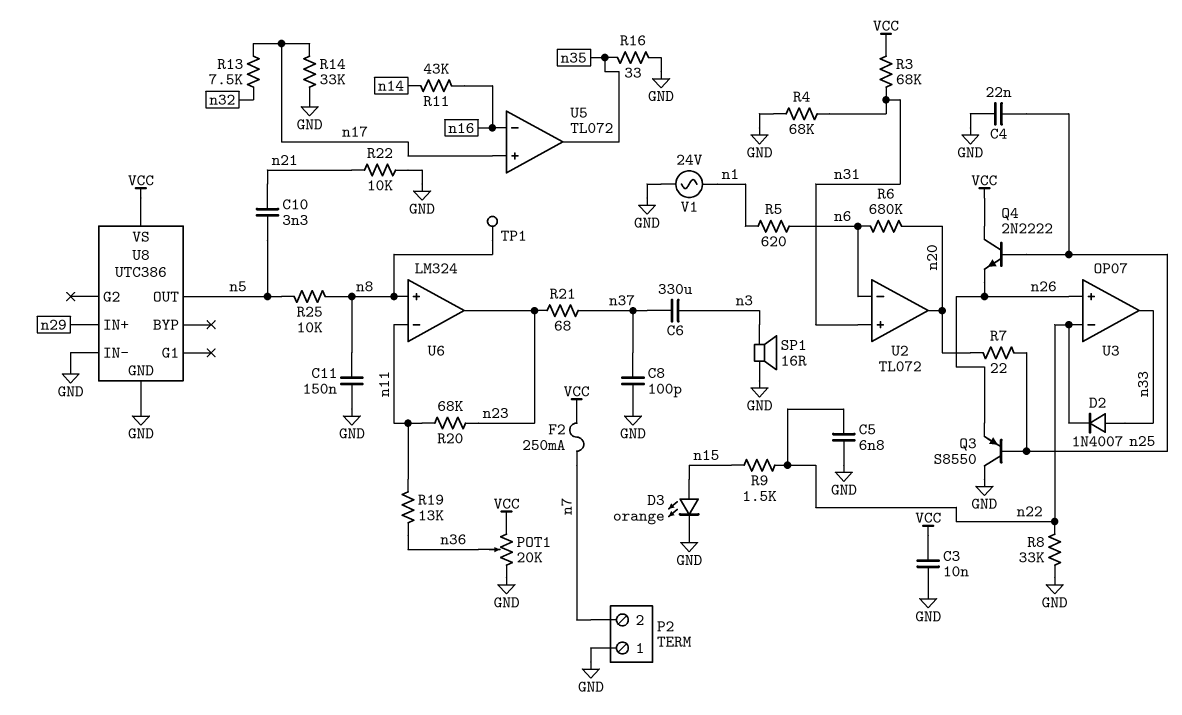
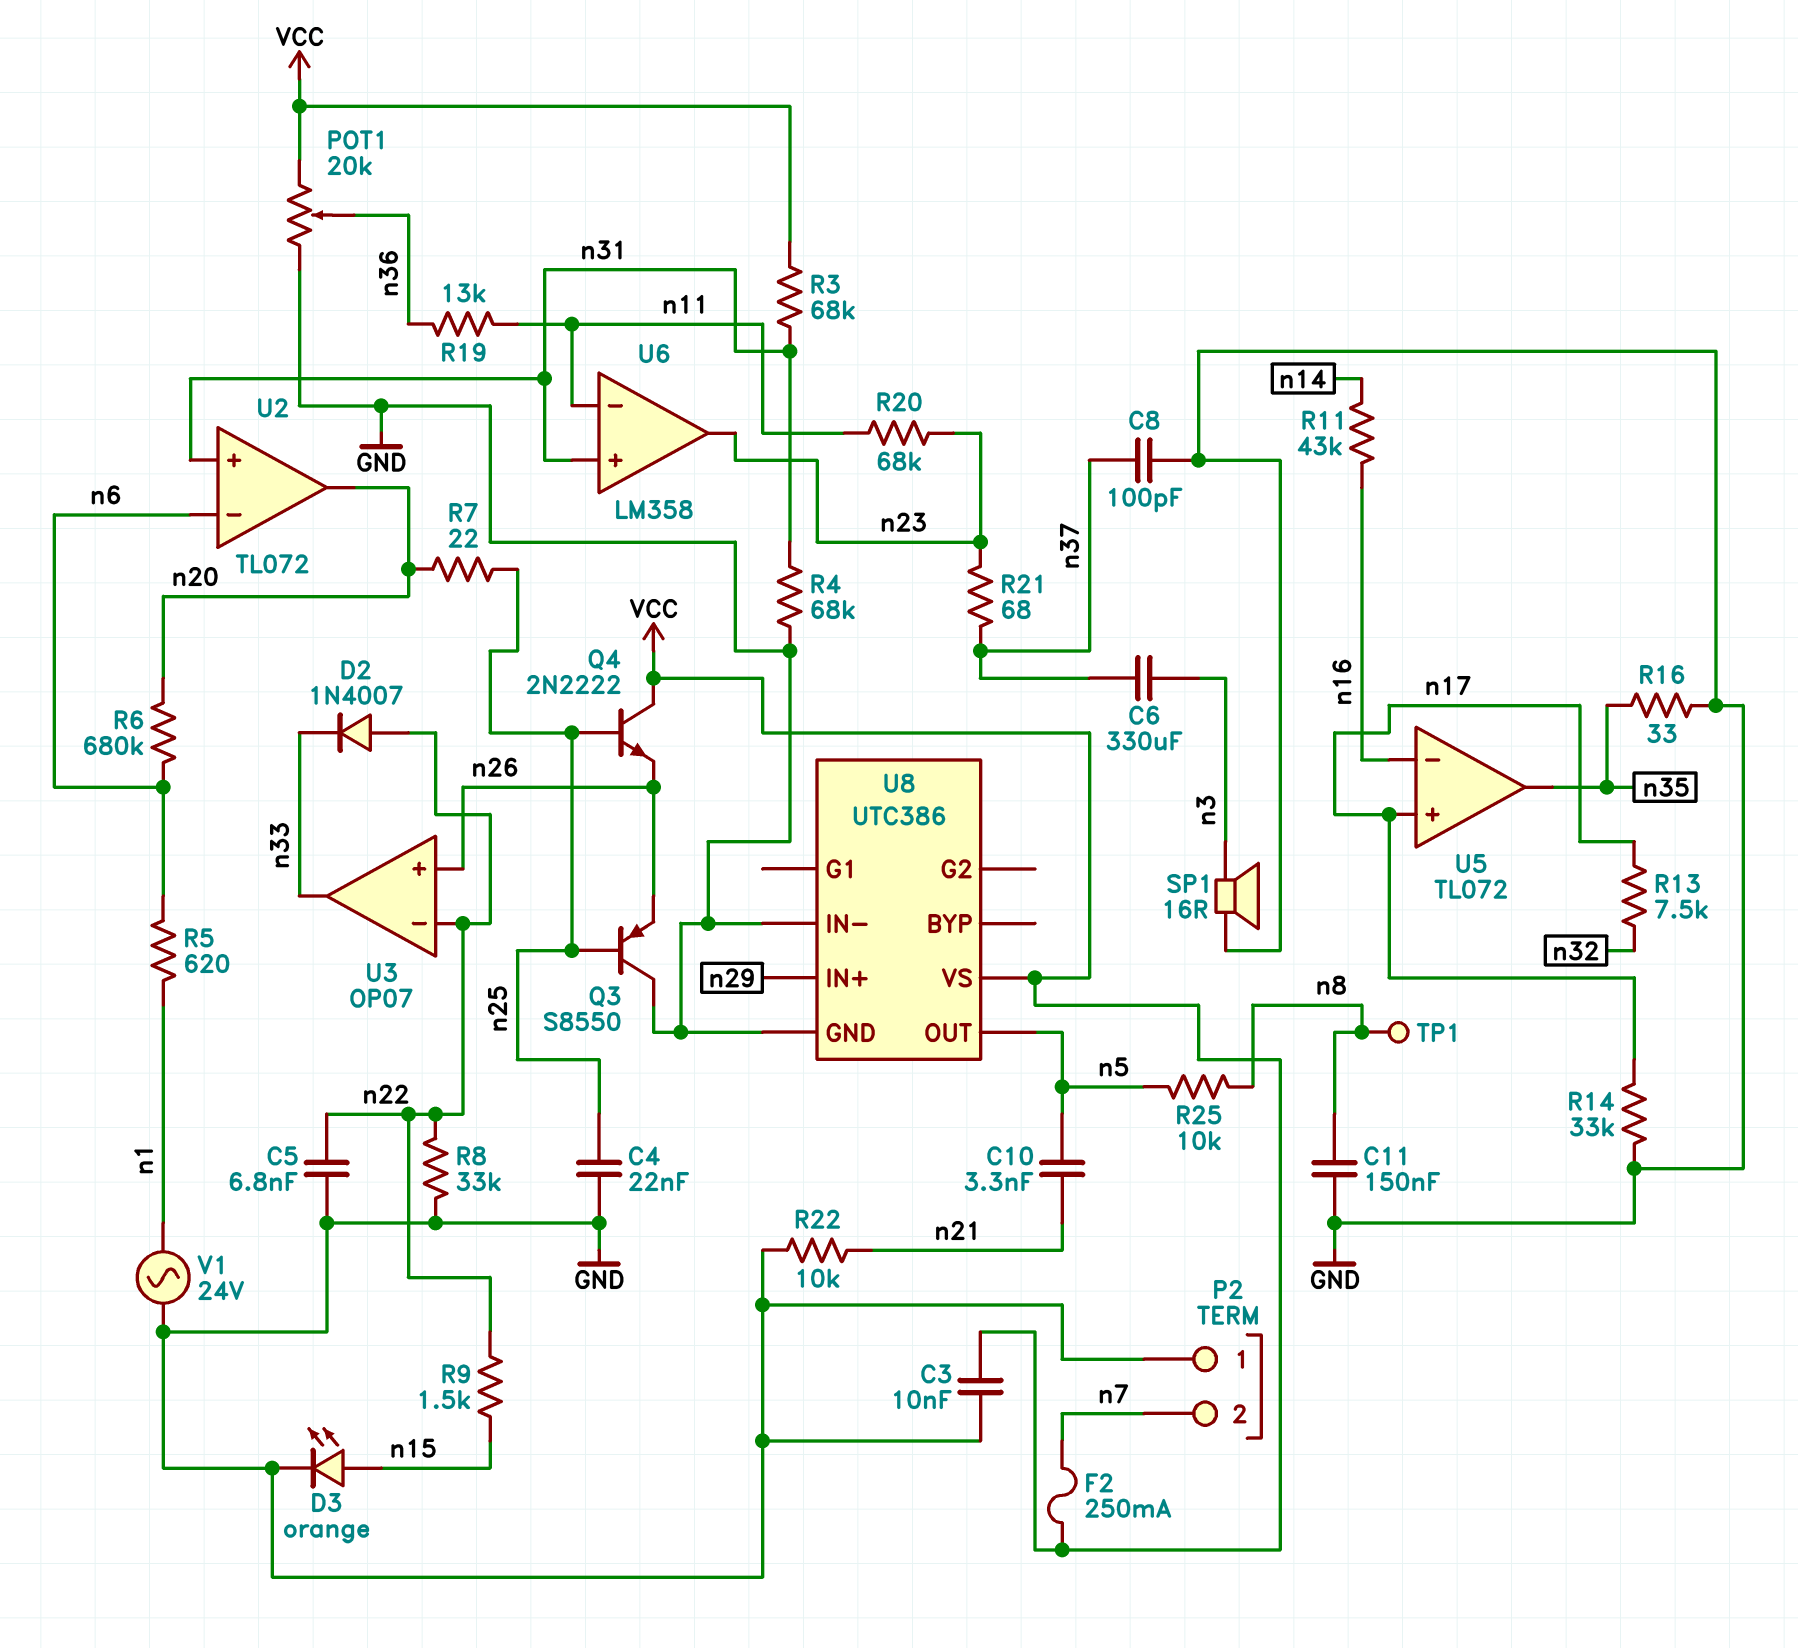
D2: diode 1N4007 (A n33, K n22) -> diode 1N4007 (A n22, K n33)
U6: LM324 -> LM358
U6 pin in+: n8 -> n31

